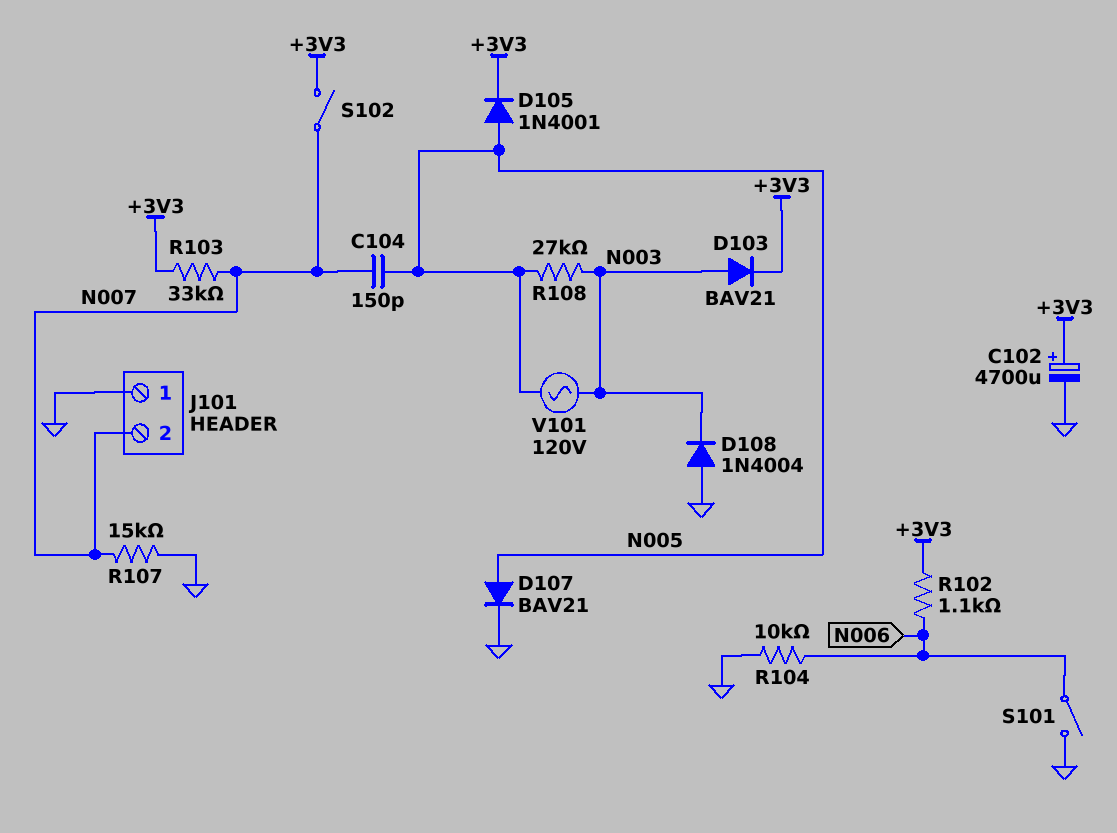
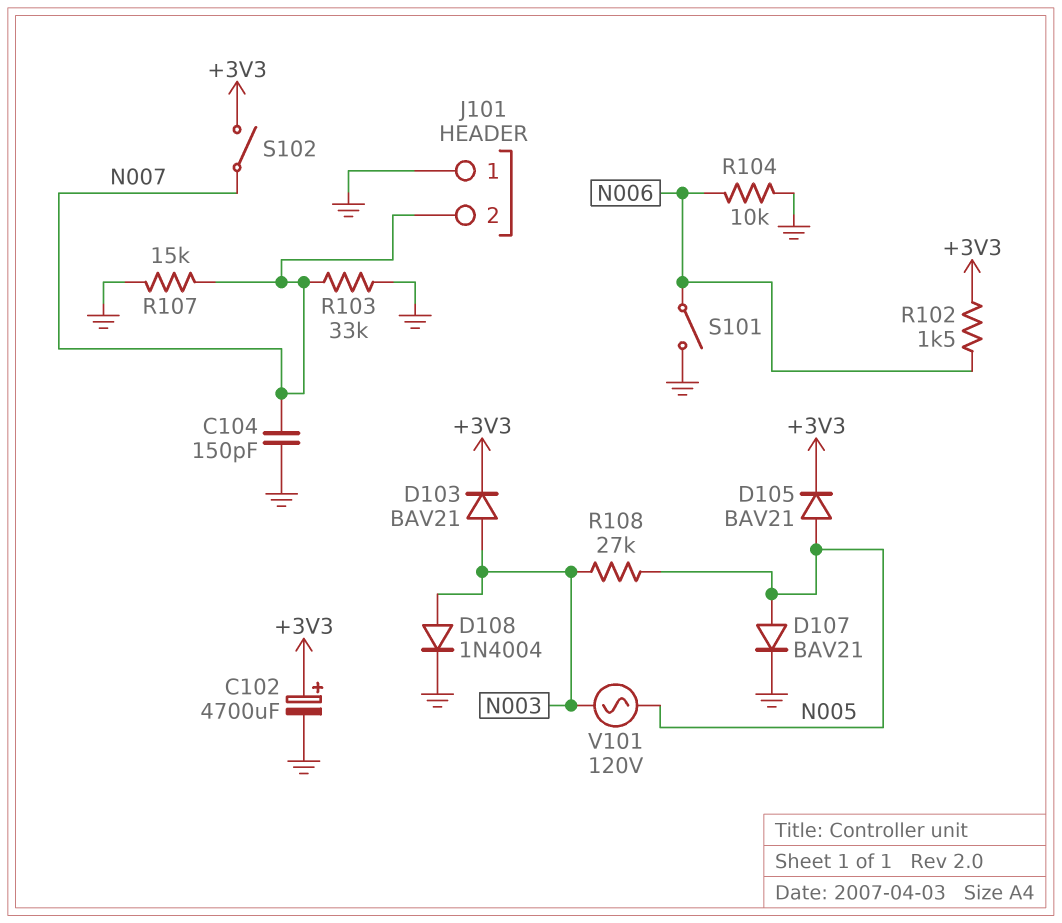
C104: 150pF (N005, N007) -> 150pF (GND, N007)
D105: diode 1N4001 (A N005, K +3V3) -> diode BAV21 (A N005, K +3V3)
D108: diode 1N4004 (A GND, K N003) -> diode 1N4004 (A N003, K GND)
R102: 1.1k (+3V3, N006) -> 1.5k (+3V3, N006)
R103: 33k (+3V3, N007) -> 33k (GND, N007)

